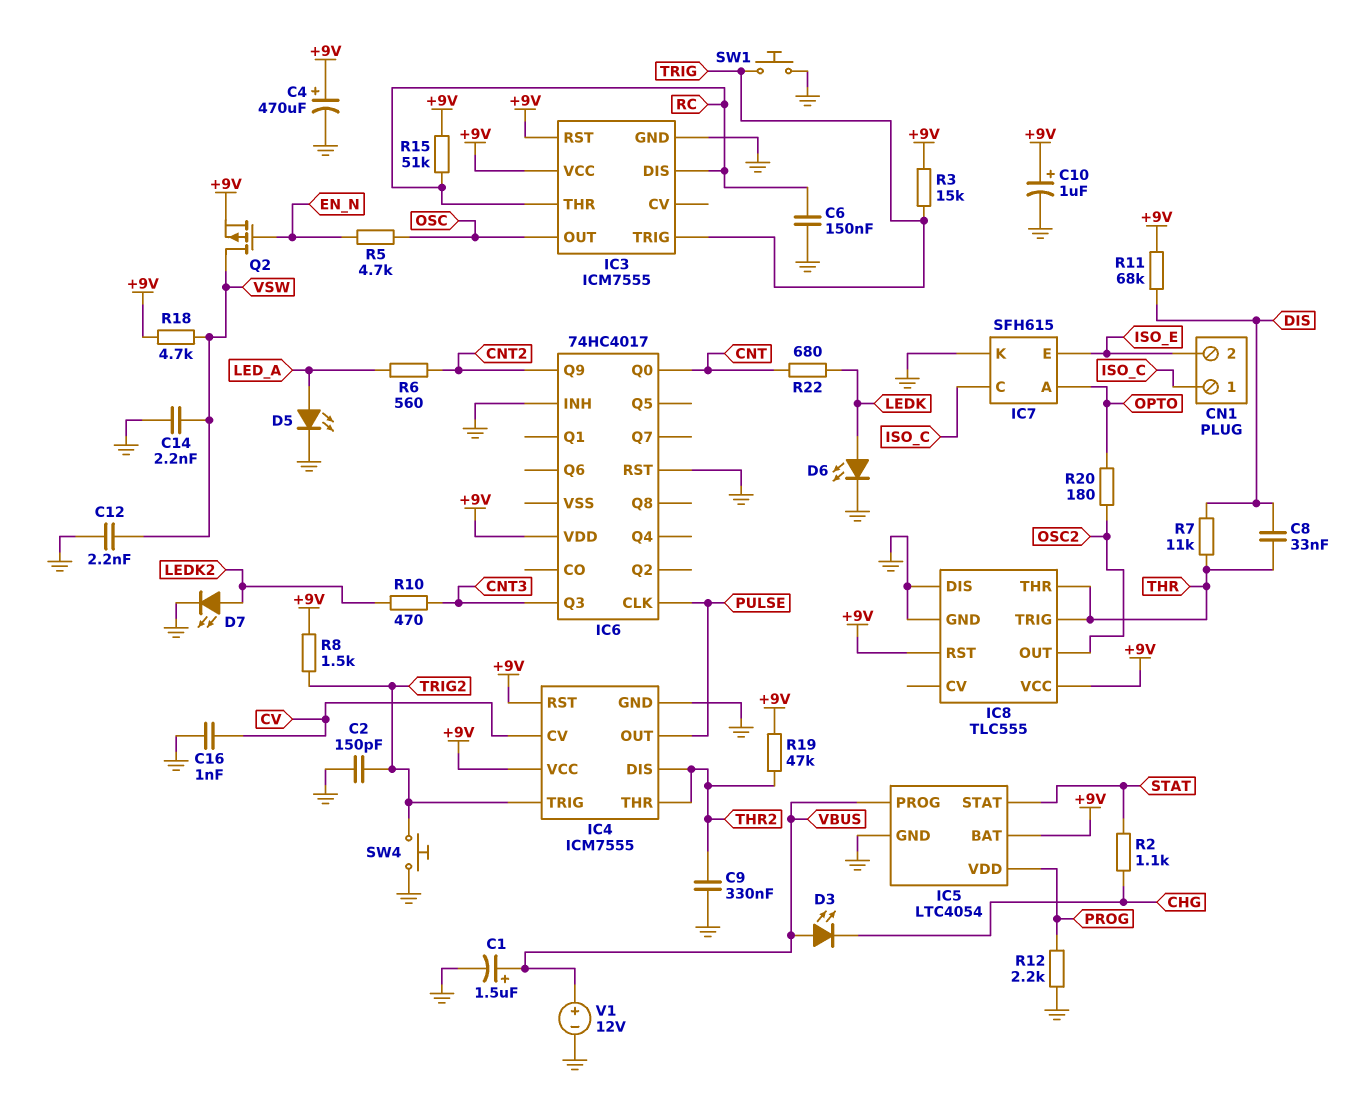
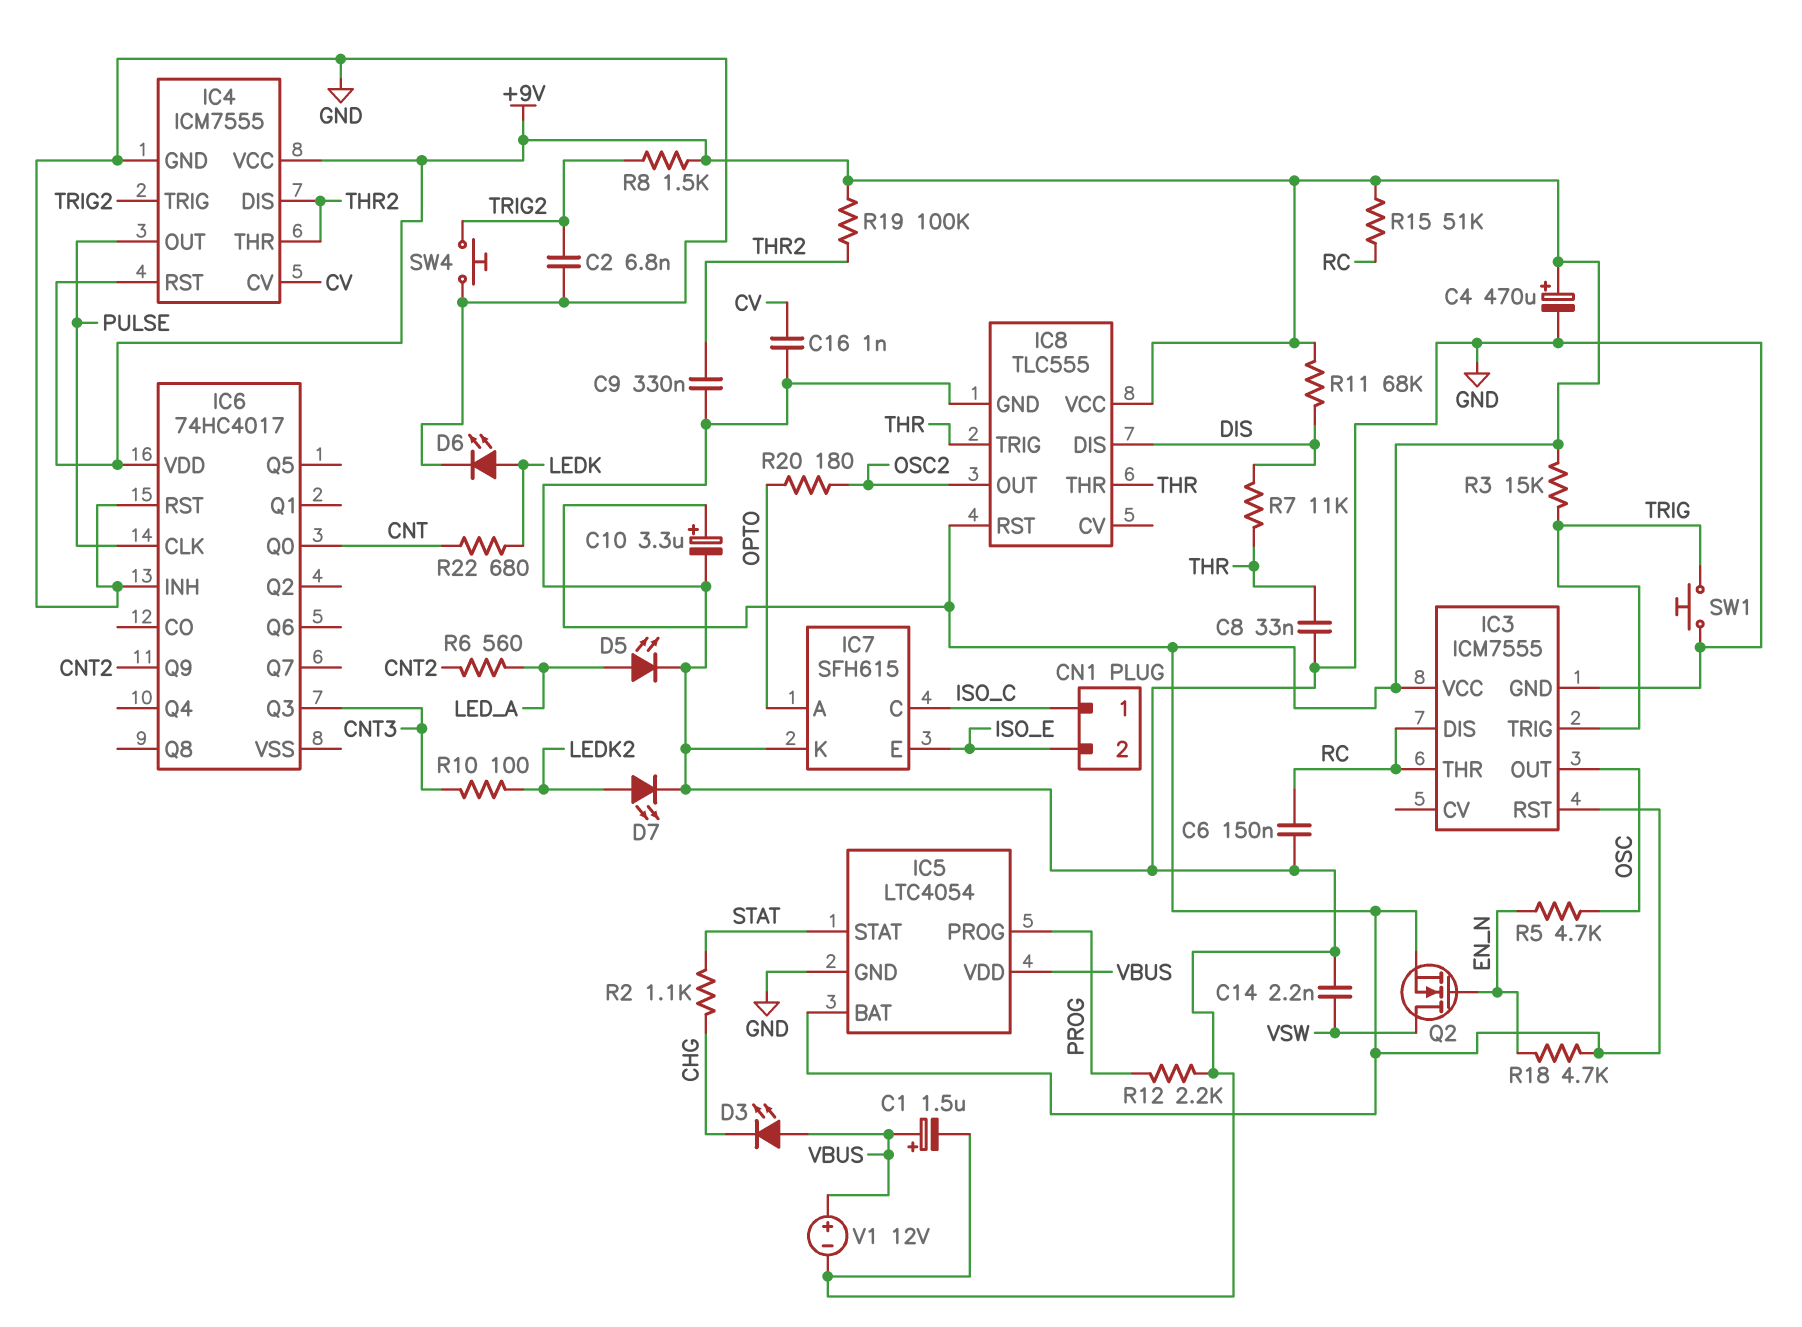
C2: 150pF (GND, TRIG2) -> 6.8nF (GND, TRIG2)
C8: 33nF (DIS, THR) -> 33nF (GND, THR)
C10: 1uF (plus +9V, minus GND) -> 3.3uF (plus +9V, minus GND)
C12: 2.2nF (GND, VSW) -> none
IC5 pin PROG: VBUS -> PROG
IC5 pin VDD: PROG -> VBUS
IC8 pin DIS: GND -> DIS
Q2: PMOS (G EN_N, D VSW, S +9V) -> NMOS (G EN_N, D VSW, S +9V)
R10: 470 (CNT3, LEDK2) -> 100 (CNT3, LEDK2)
R18: 4.7k (+9V, VSW) -> 4.7k (+9V, EN_N)
R19: 47k (+9V, THR2) -> 100k (+9V, THR2)

